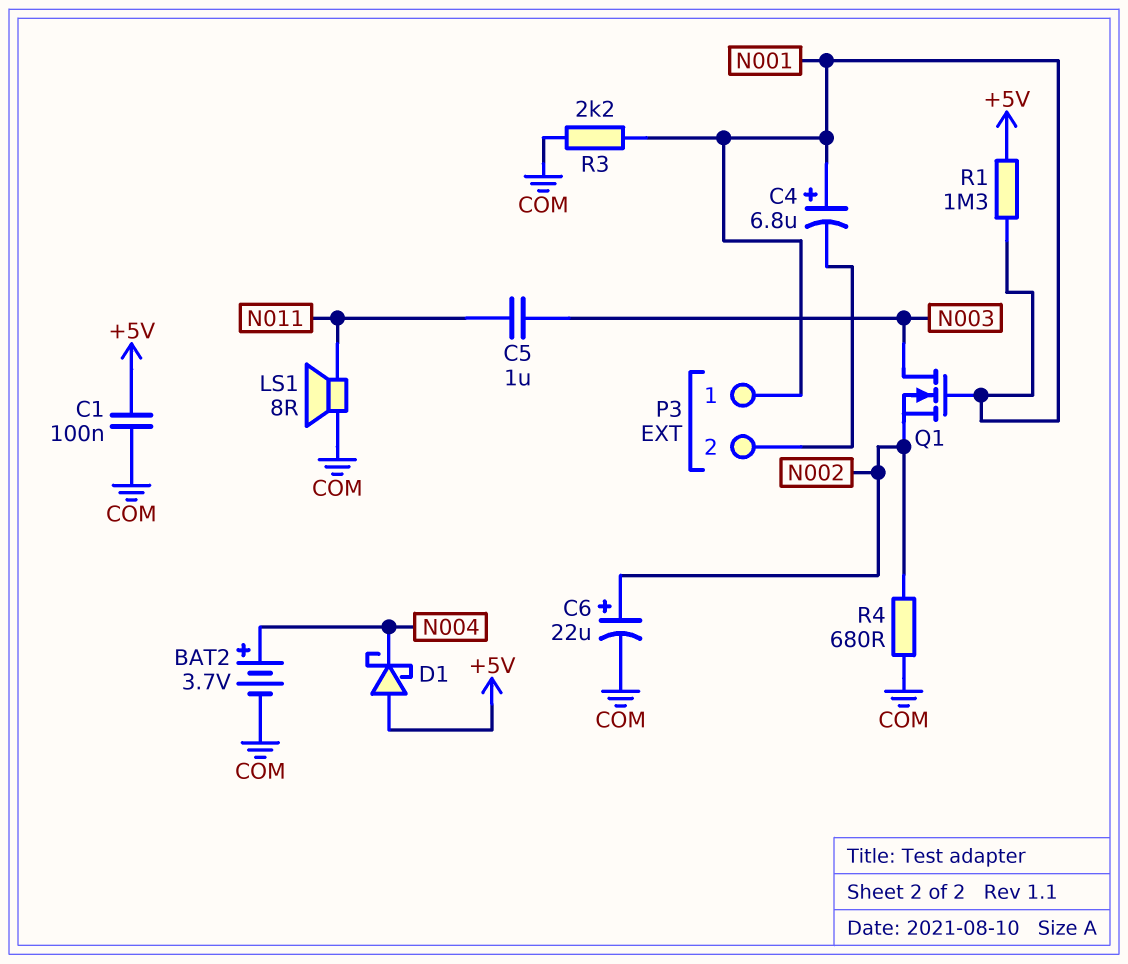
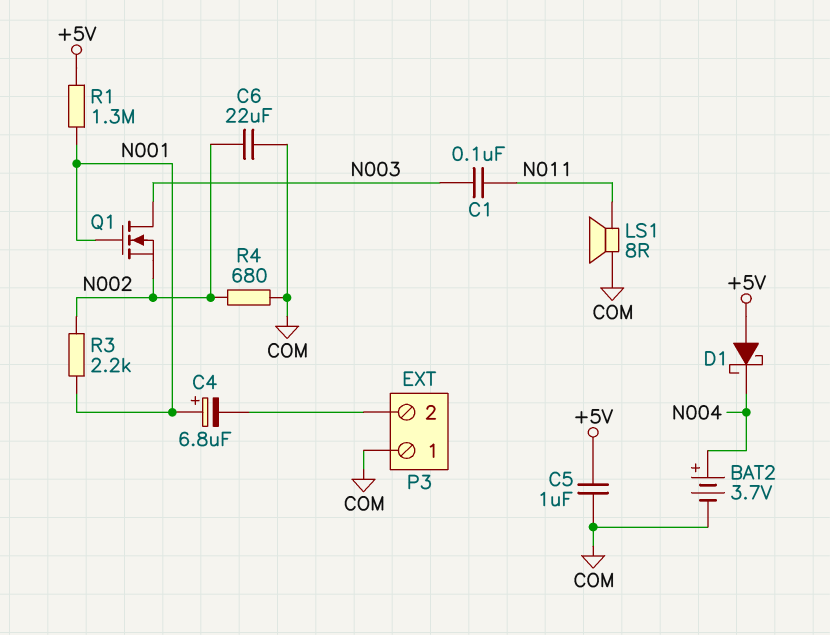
C1: 100nF (+5V, COM) -> 100nF (N003, N011)
C5: 1uF (N003, N011) -> 1uF (+5V, COM)
C6: 22uF (plus N002, minus COM) -> 22uF (COM, N002)
P3 pin 1: N001 -> COM
R3: 2.2k (COM, N001) -> 2.2k (N001, N002)

